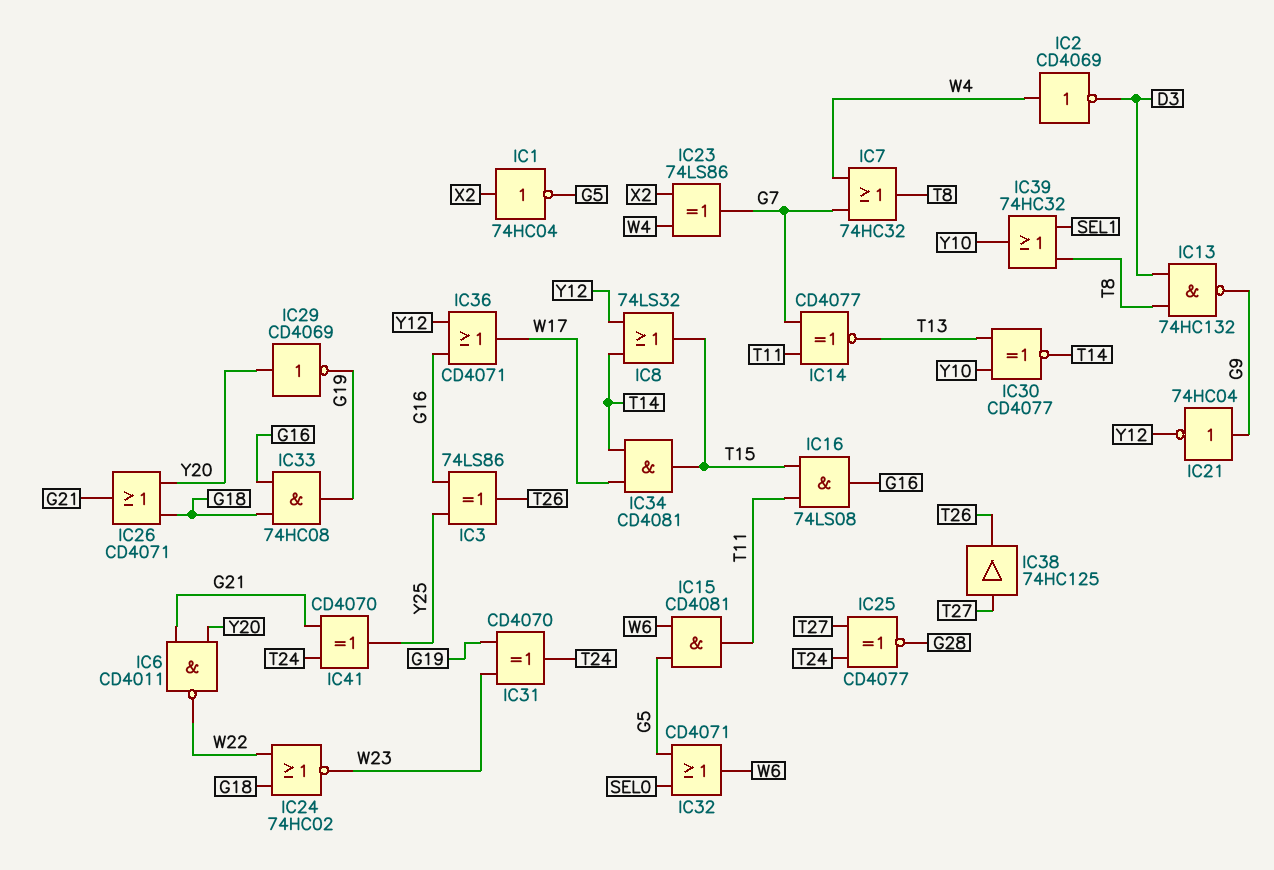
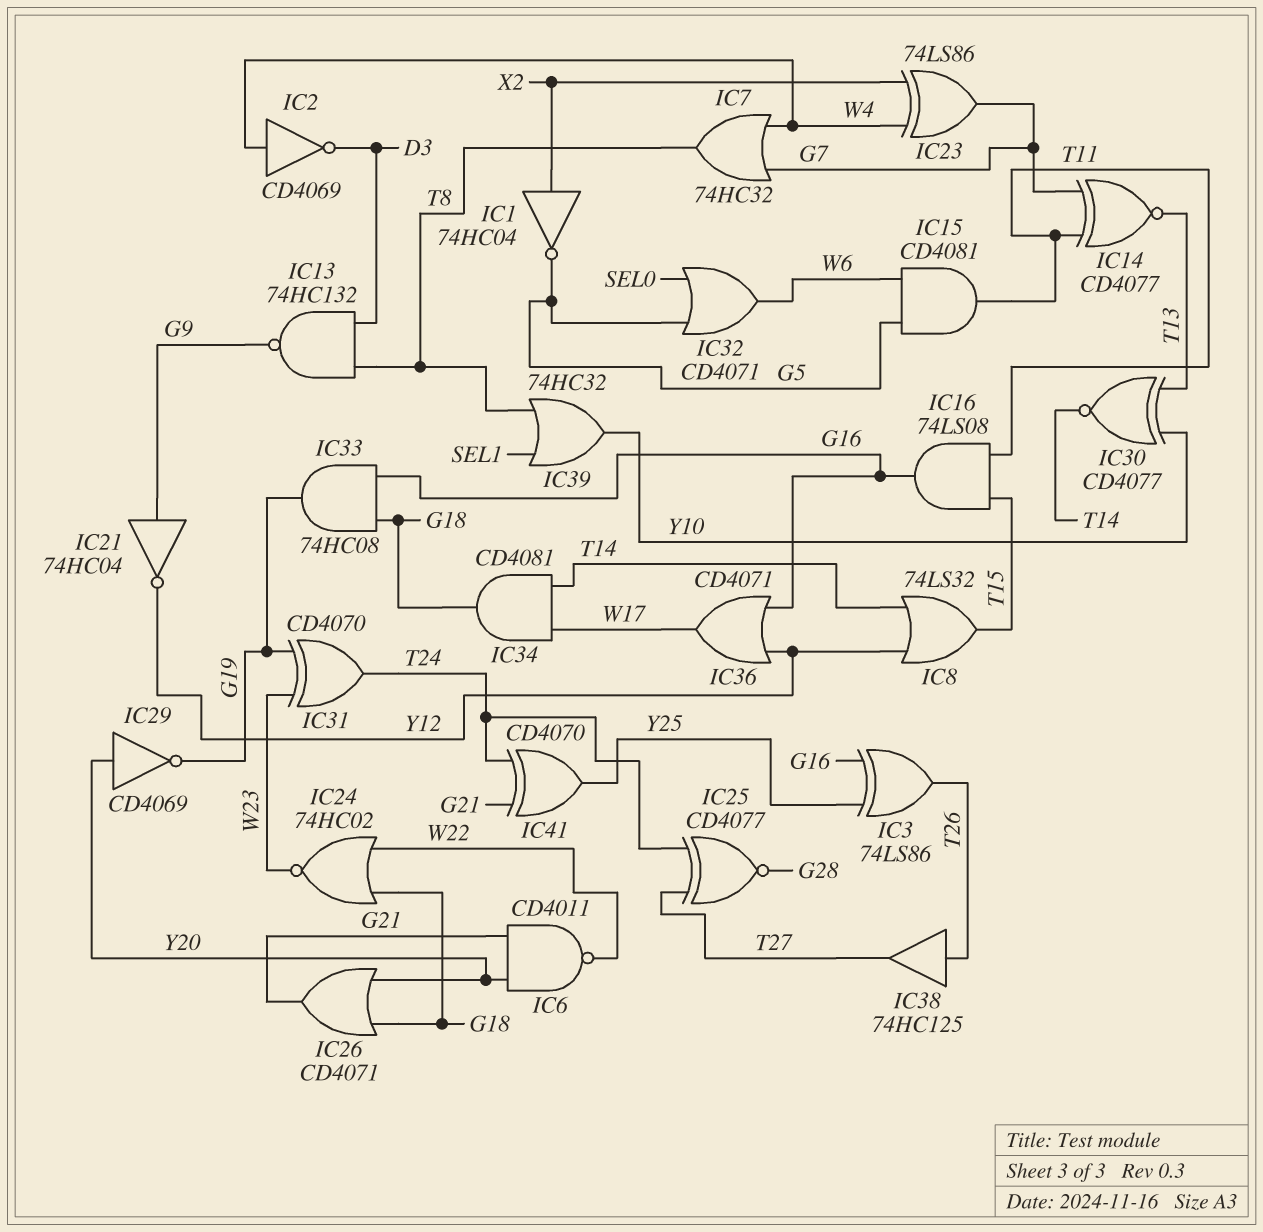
IC34: AND CD4081 (in T14, in W17, out T15) -> AND CD4081 (in T14, in W17, out G18)
IC38: buffer 74HC125 (in T27, out T26) -> buffer 74HC125 (in T26, out T27)

